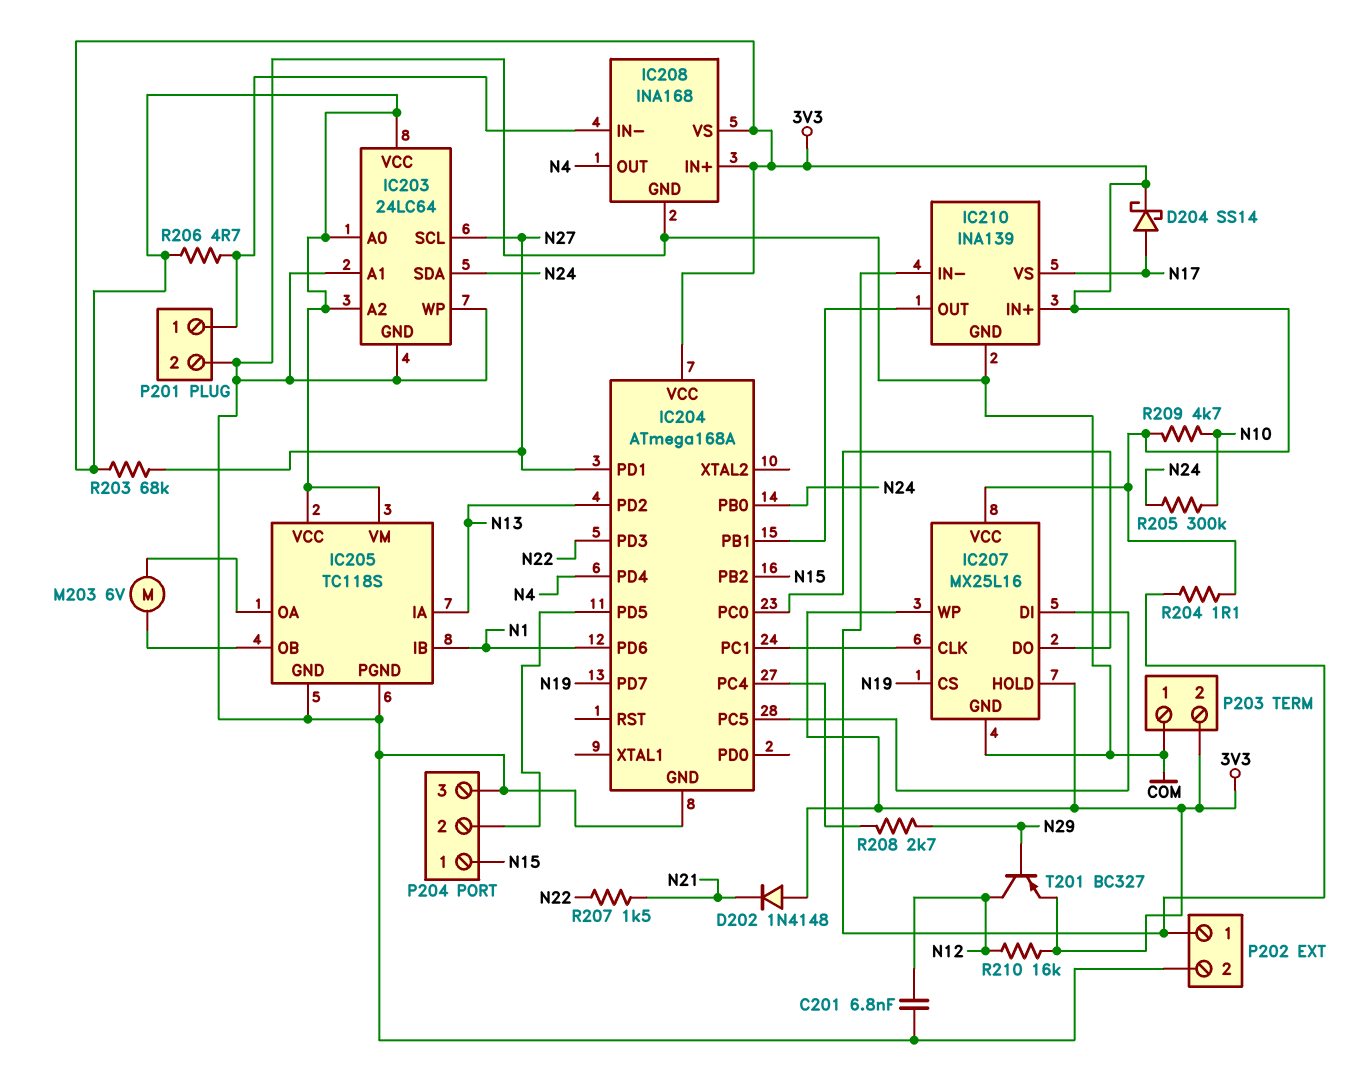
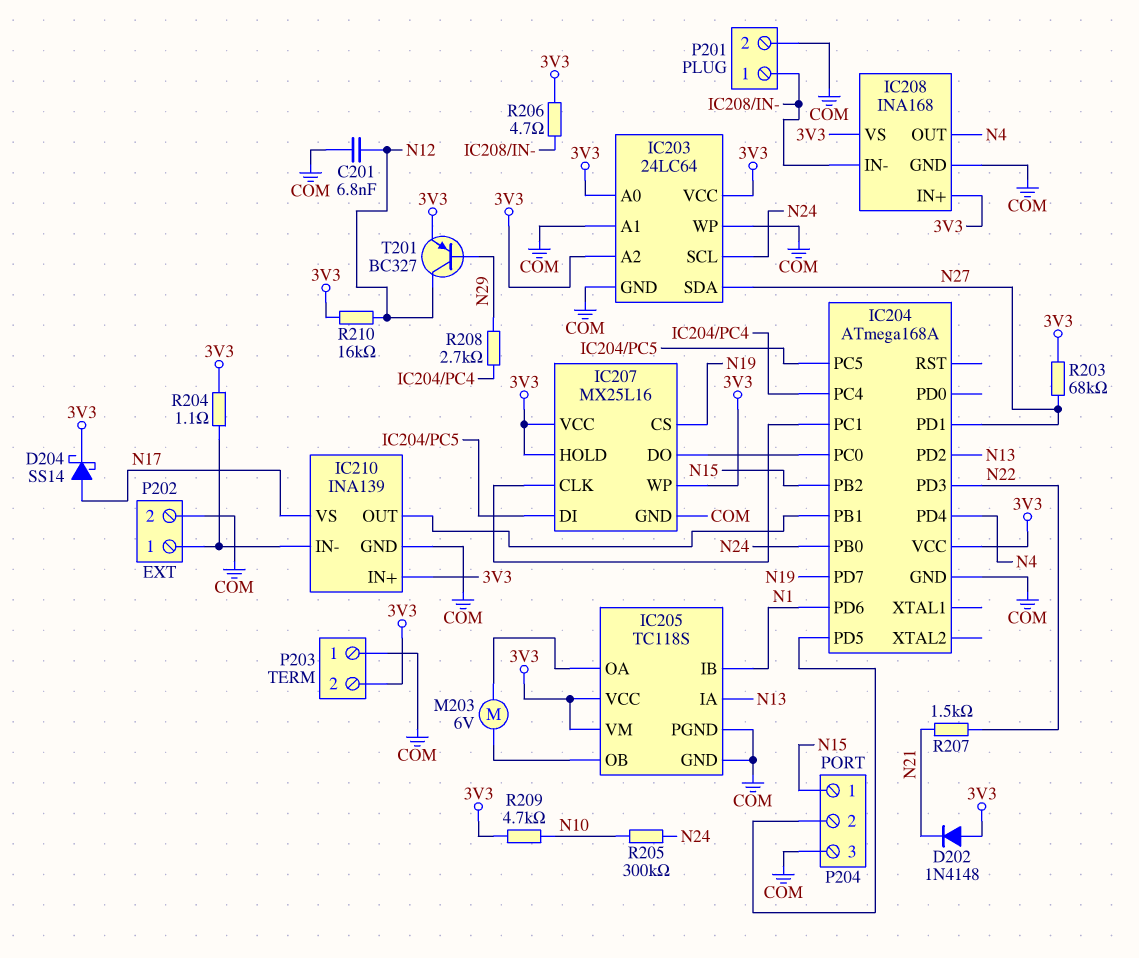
IC203 pin SCL: N27 -> N24
IC203 pin SDA: N24 -> N27

